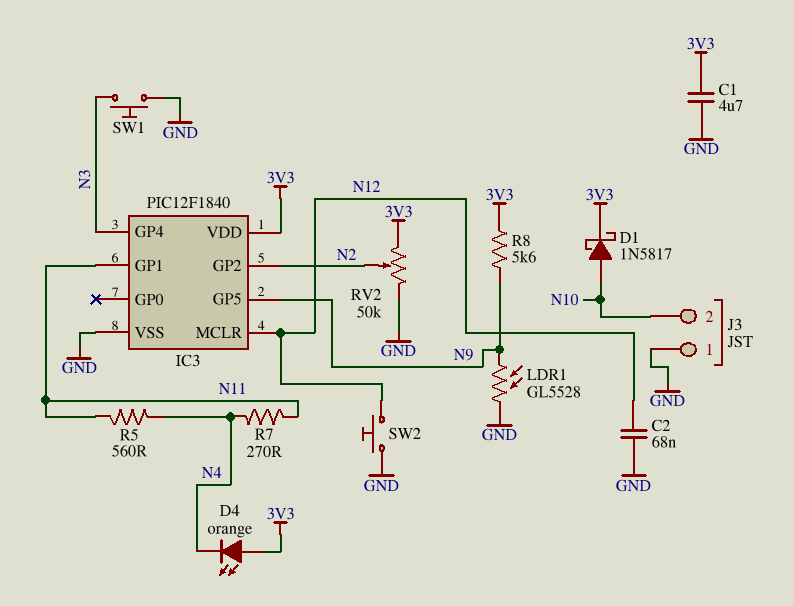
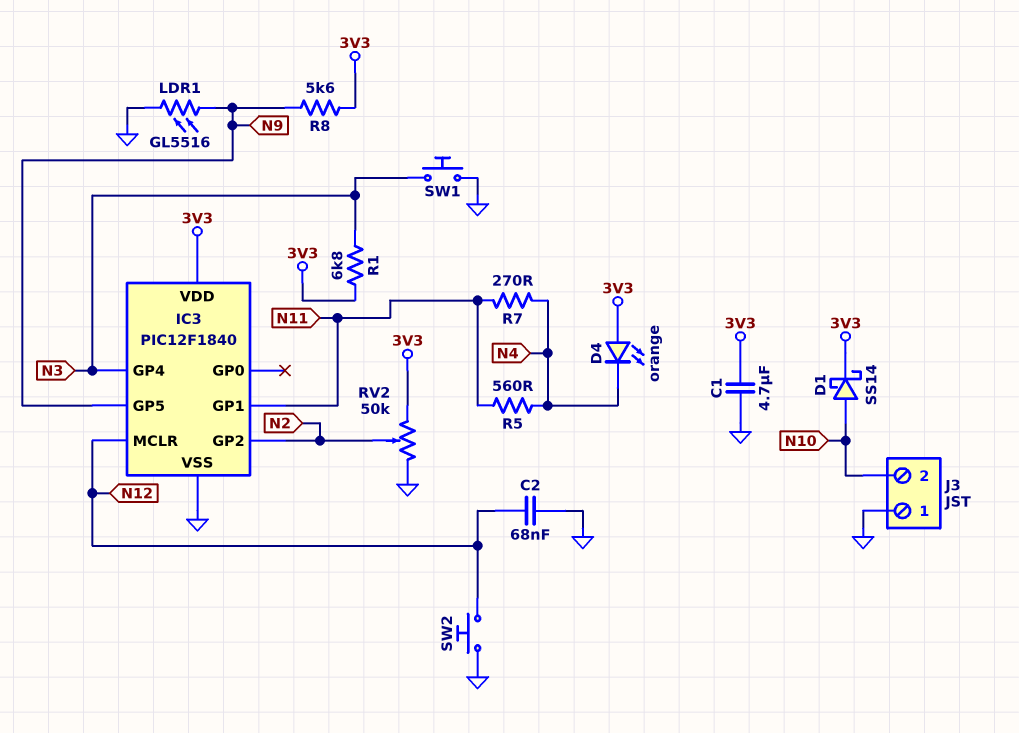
D1: schottky 1N5817 (A N10, K 3V3) -> schottky SS14 (A N10, K 3V3)
LDR1: GL5528 (GND, N9) -> GL5516 (GND, N9)
R1: none -> 6.8k (3V3, N3)

